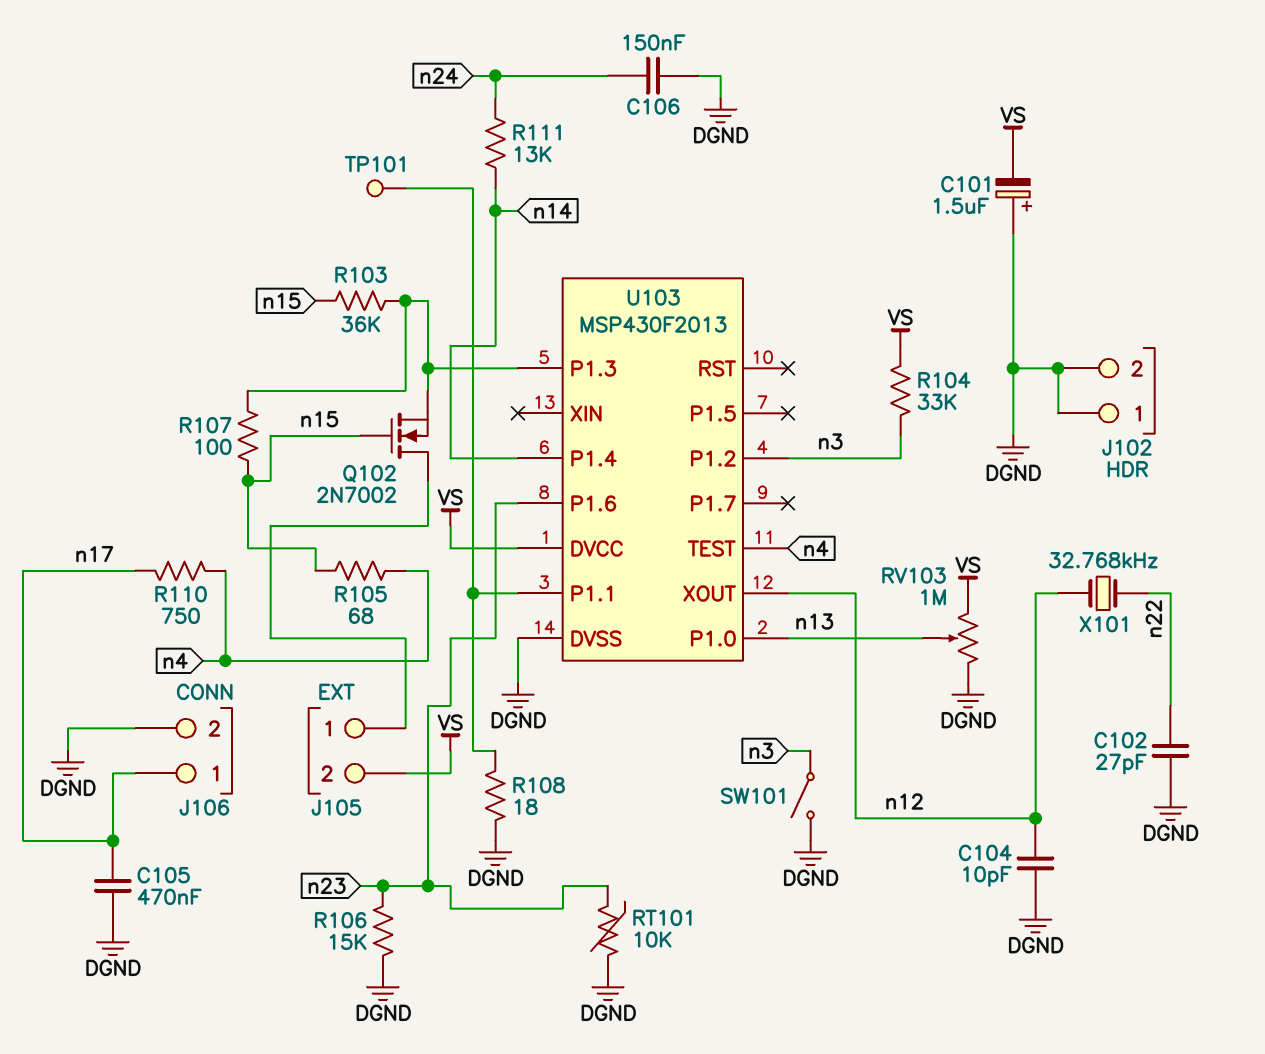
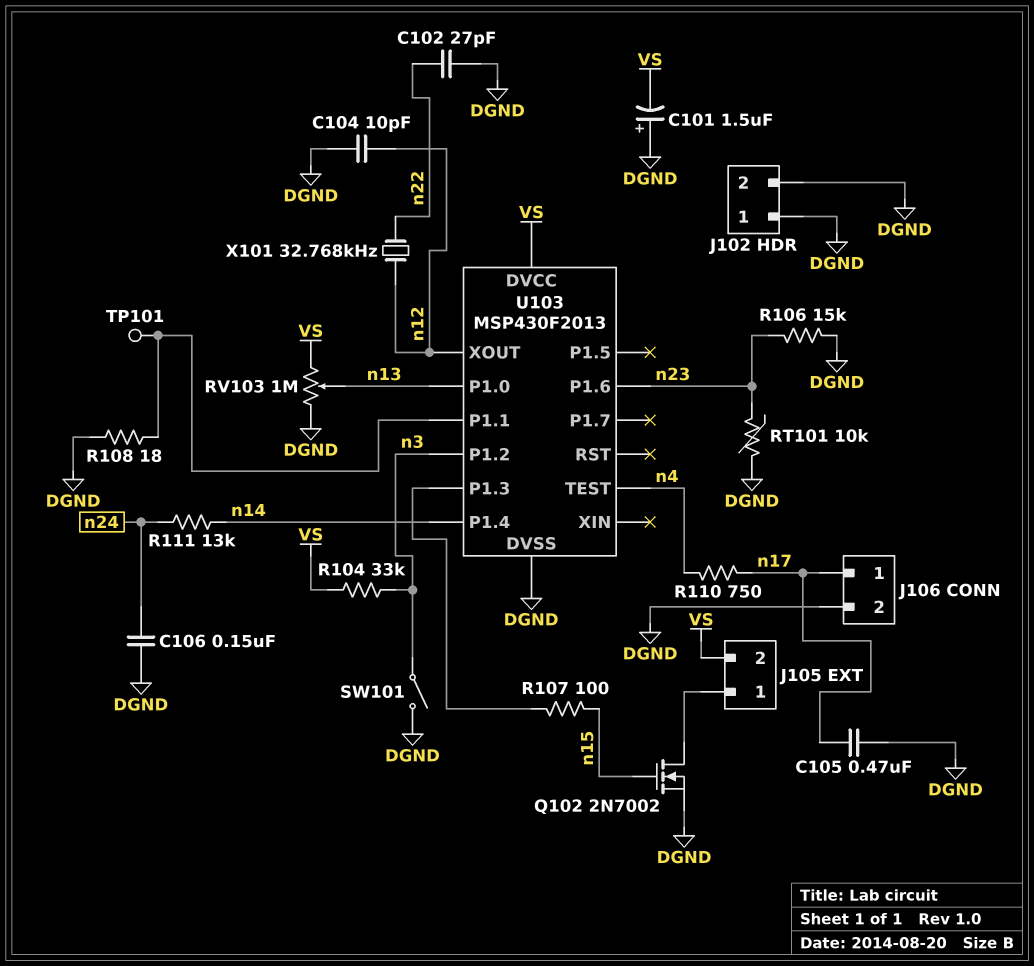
Q102: NMOS 2N7002 (G n15, D J105/1, S U103/P1.3) -> NMOS 2N7002 (G n15, D J105/1, S DGND)
R103: 36k (U103/P1.3, n15) -> none
R105: 68 (n4, n15) -> none

